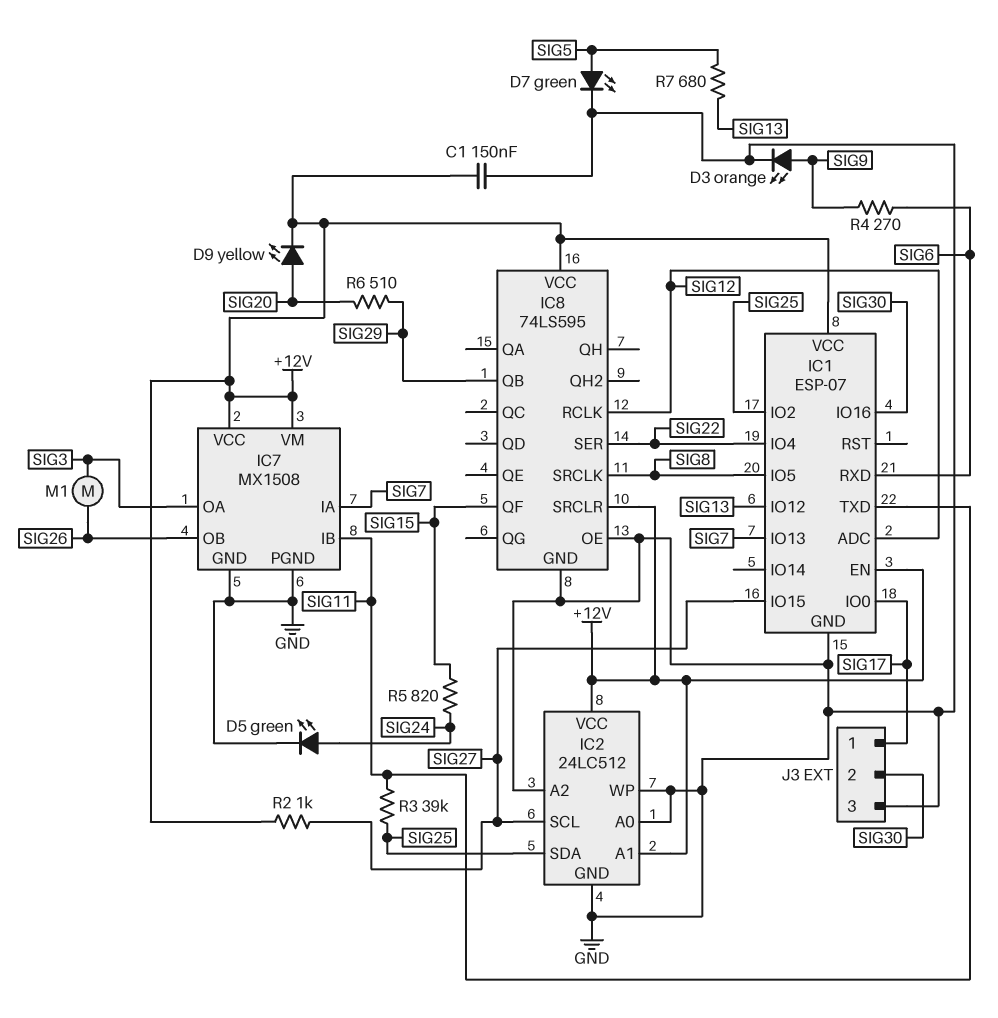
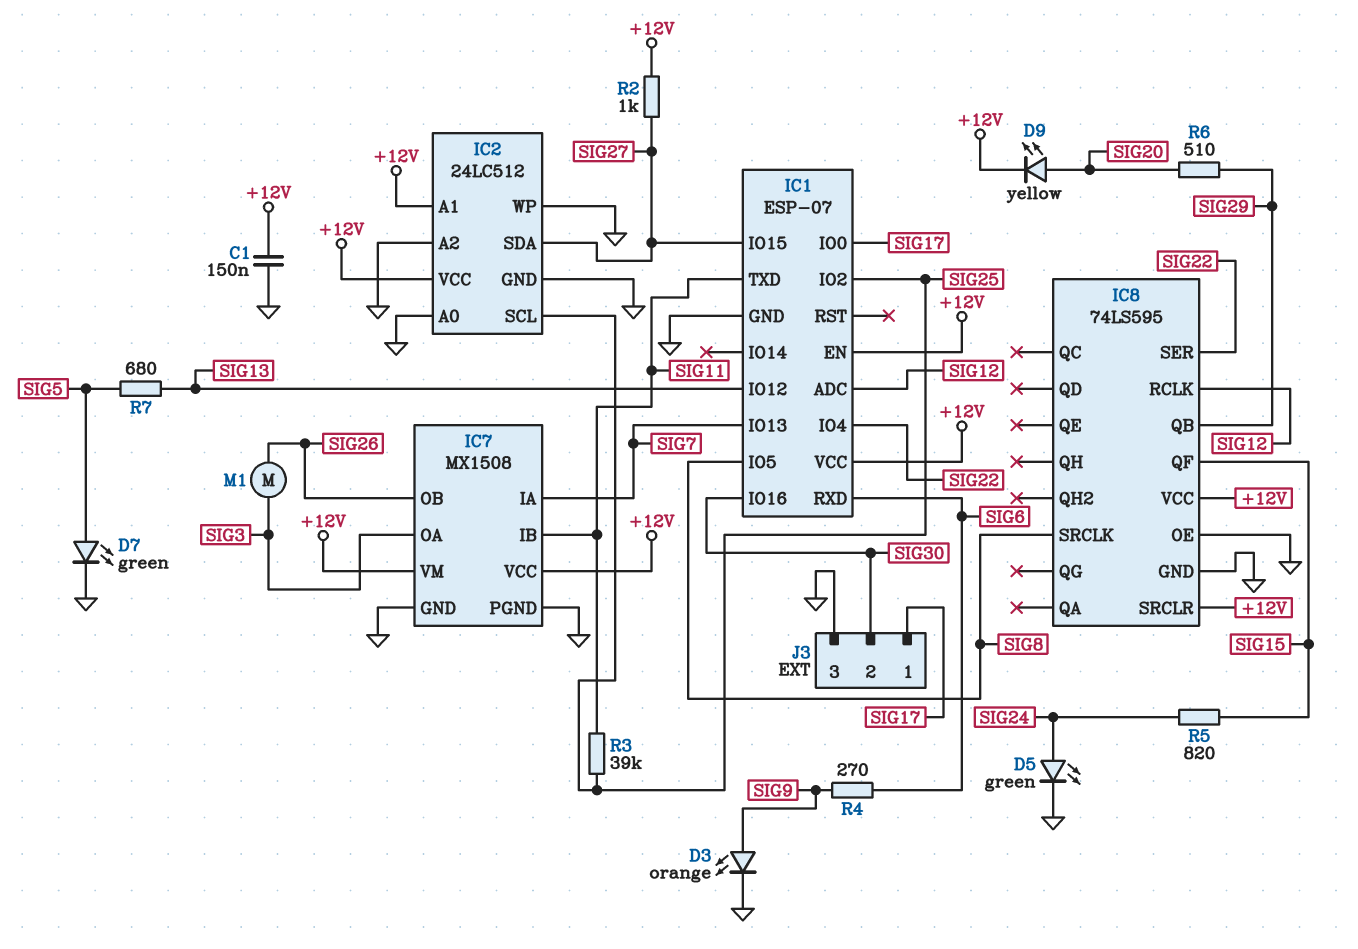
IC2 pin SCL: SIG27 -> SIG25
IC2 pin SDA: SIG25 -> SIG27

